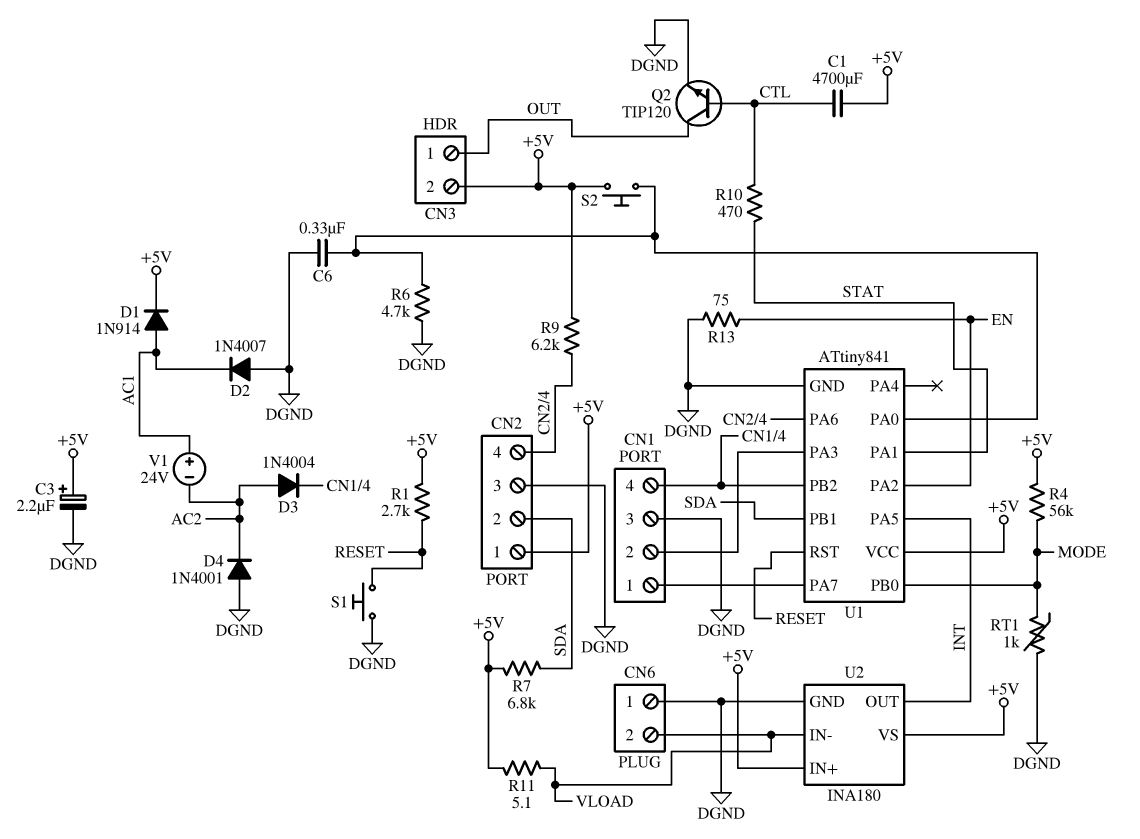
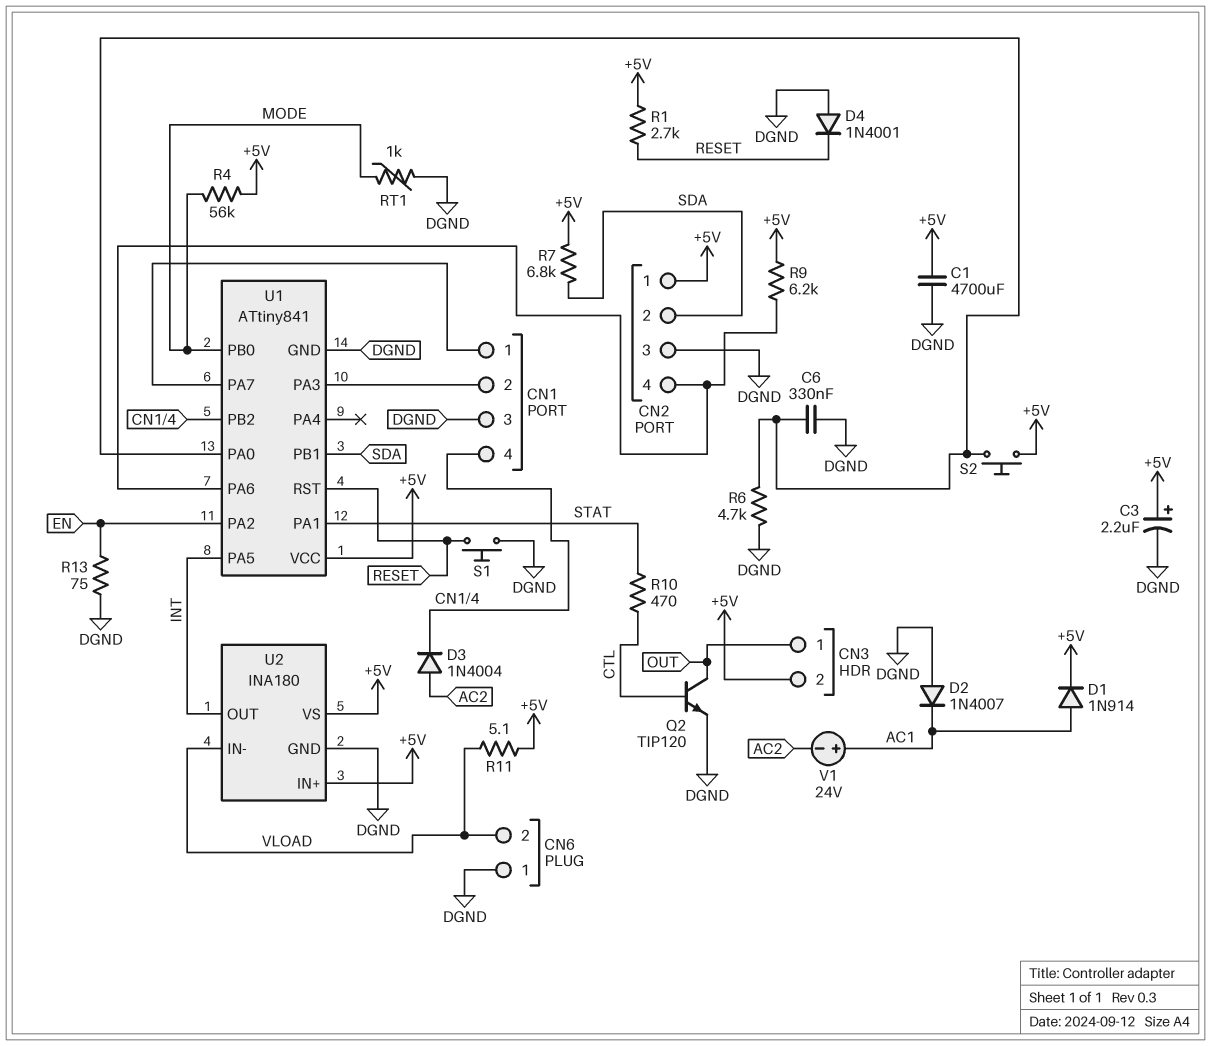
C1: 4700uF (+5V, CTL) -> 4700uF (+5V, DGND)
D4: diode 1N4001 (A DGND, K AC2) -> diode 1N4001 (A DGND, K RESET)

